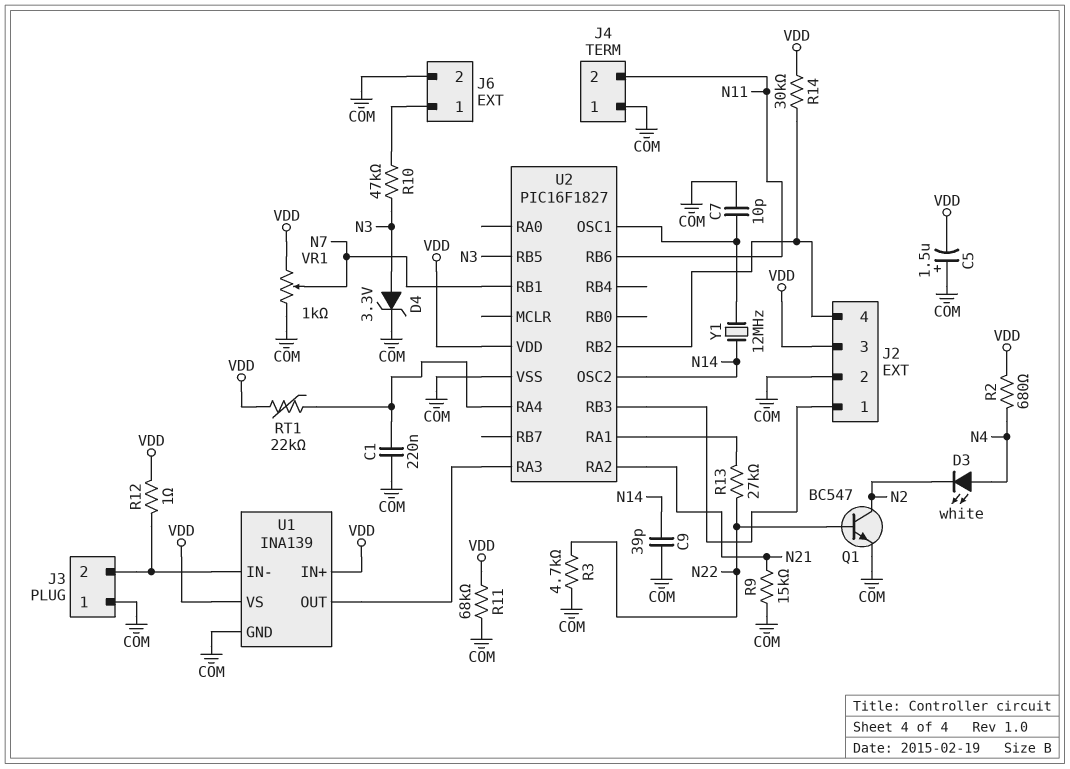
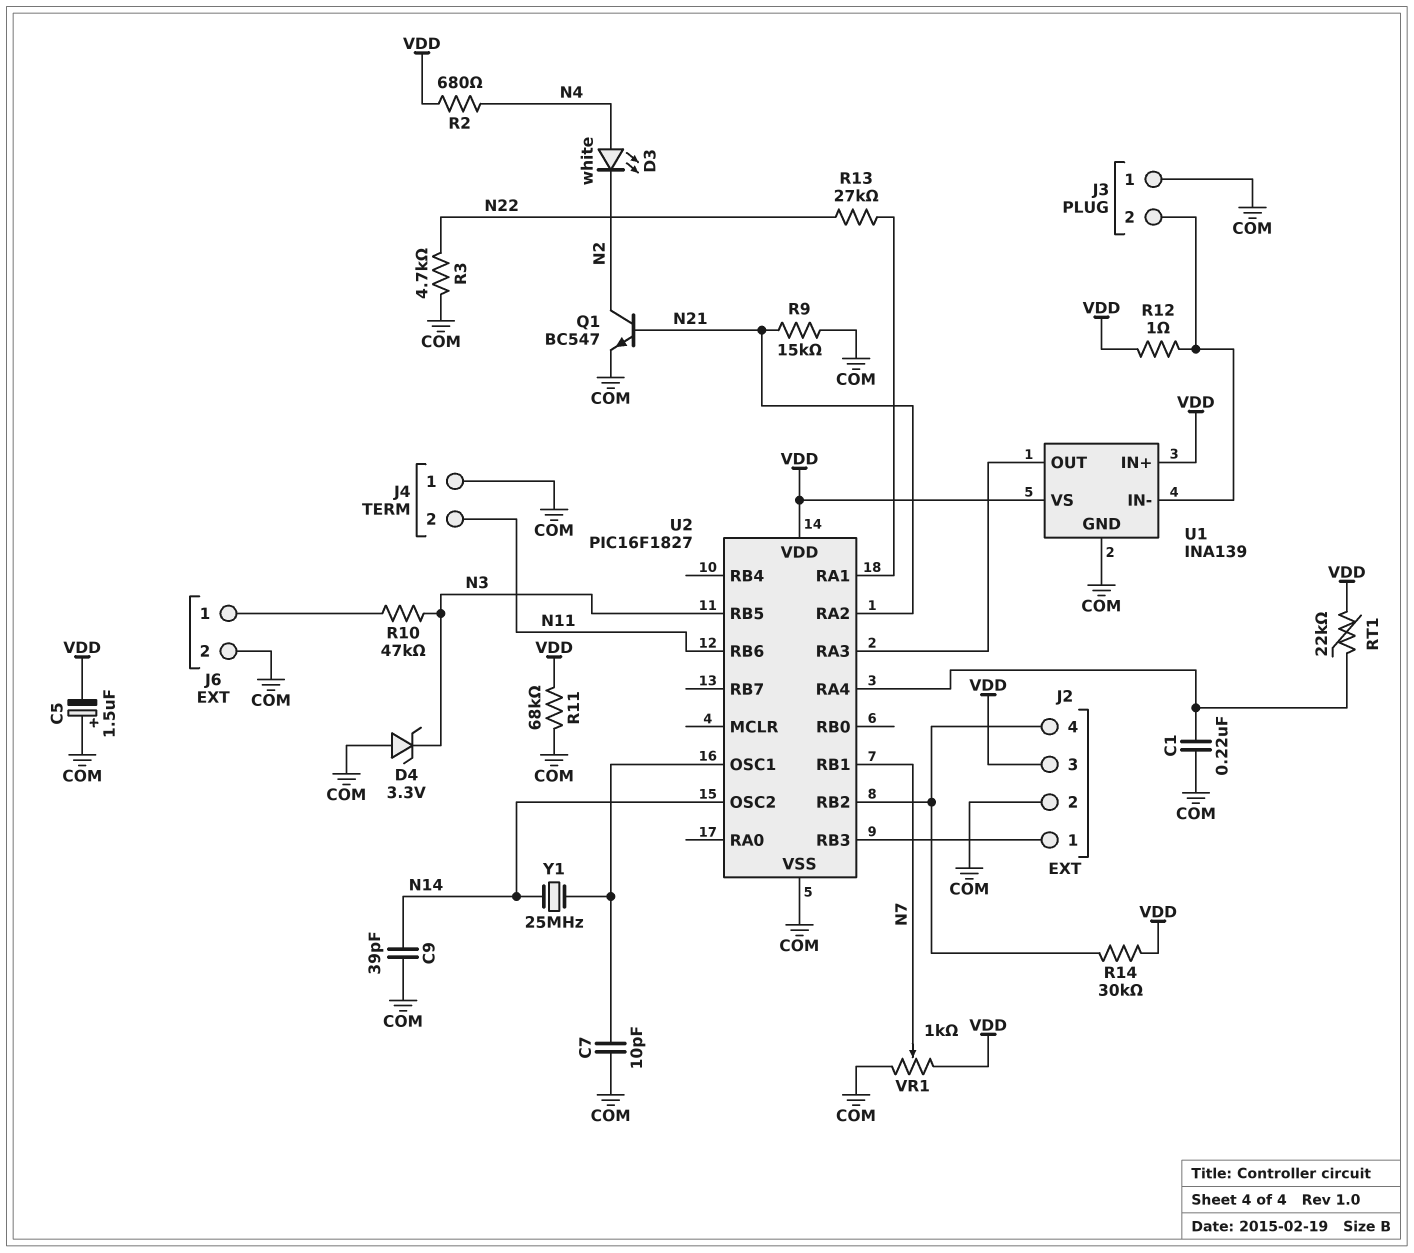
D4: zener 3.3V (A N3, K COM) -> zener 3.3V (A COM, K N3)
Q1: NPN BC547 (B N22, C N2, E COM) -> NPN BC547 (B N21, C N2, E COM)
Y1: 12MHz (N14, U2/OSC1) -> 25MHz (N14, U2/OSC1)

